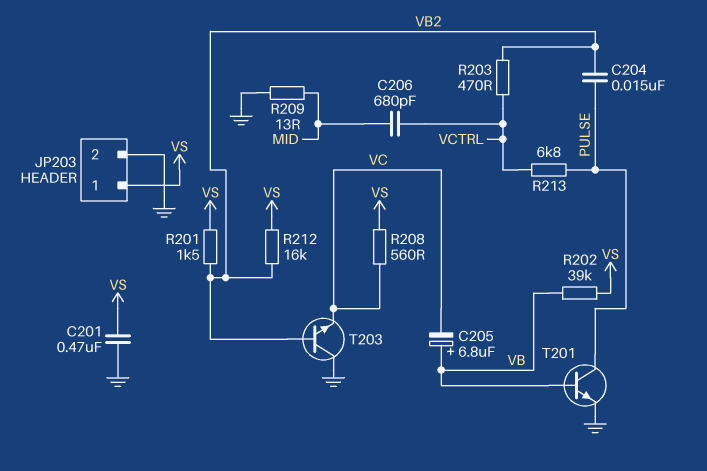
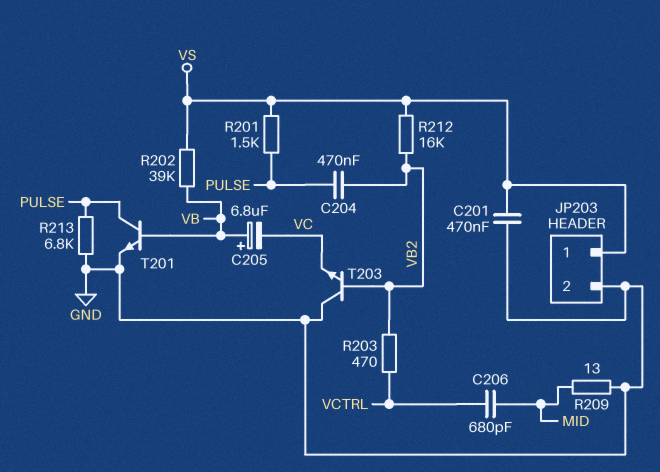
C204: 15nF (PULSE, VB2) -> 470nF (PULSE, VB2)
R201: 1.5k (VB2, VS) -> 1.5k (PULSE, VS)
R208: 560 (VC, VS) -> none
R213: 6.8k (PULSE, VCTRL) -> 6.8k (GND, PULSE)

